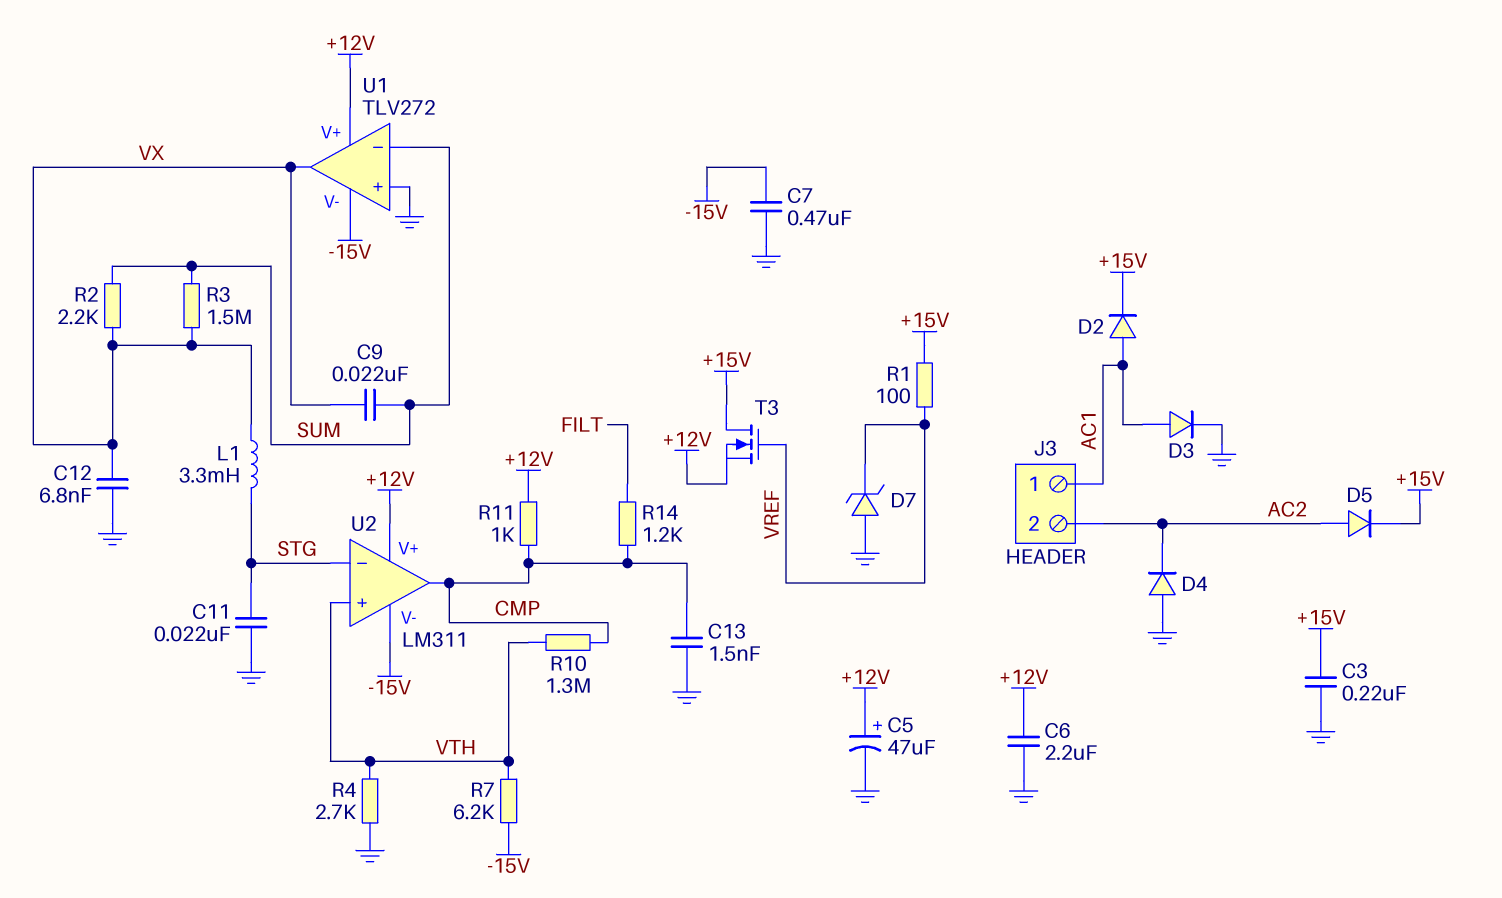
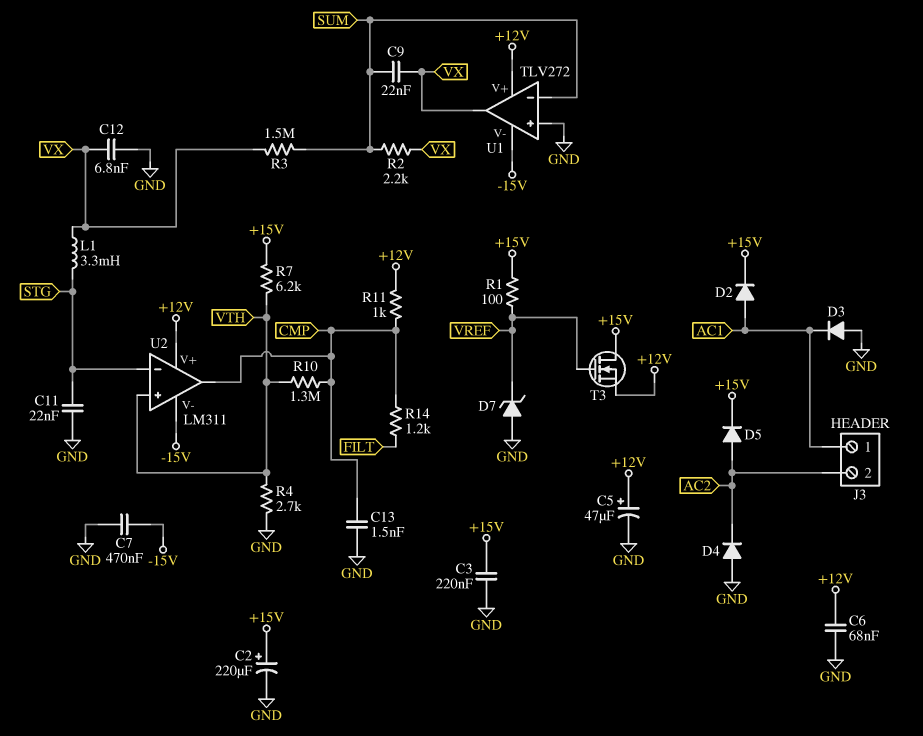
C2: none -> 220uF (plus +15V, minus GND)
C6: 2.2uF (+12V, GND) -> 68nF (+12V, GND)
D3: diode (A AC1, K GND) -> diode (A GND, K AC1)
R7: 6.2k (-15V, VTH) -> 6.2k (+15V, VTH)

